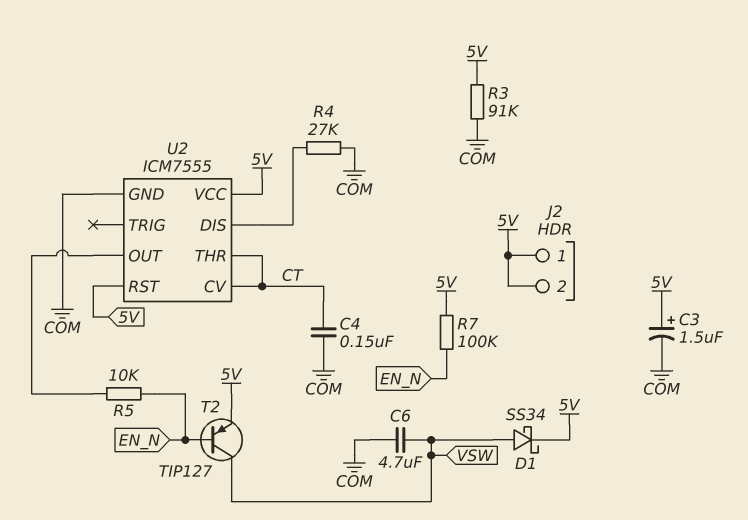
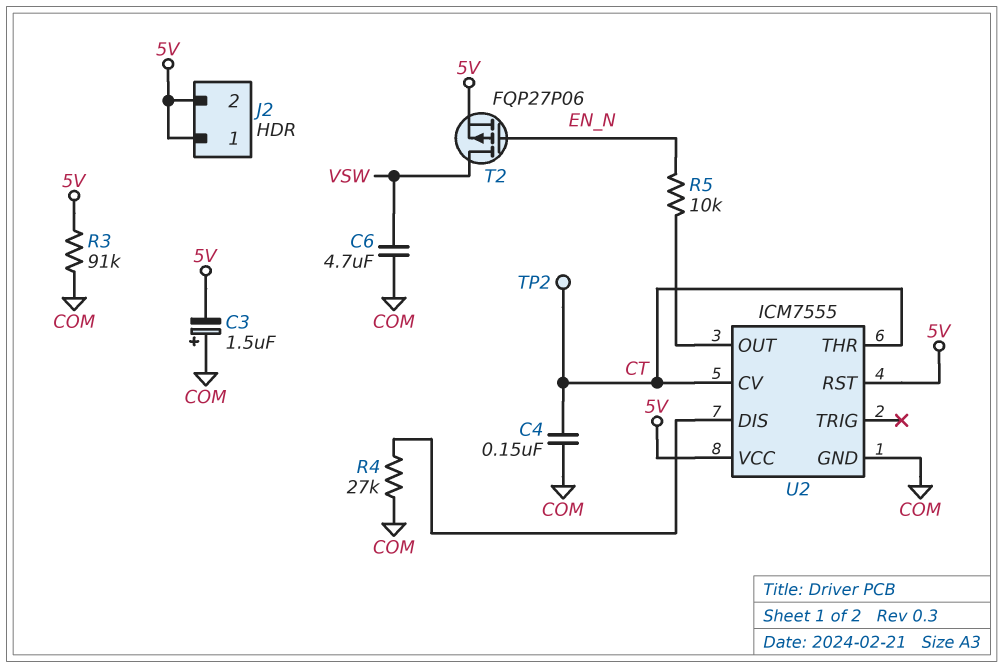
C3: 1.5uF (plus 5V, minus COM) -> 1.5uF (plus COM, minus 5V)
D1: schottky SS34 (A VSW, K 5V) -> none
R7: 100k (5V, EN_N) -> none
T2: PNP TIP127 (B EN_N, C VSW, E 5V) -> PMOS FQP27P06 (G EN_N, D VSW, S 5V)
TP2: none -> test point (CT)

